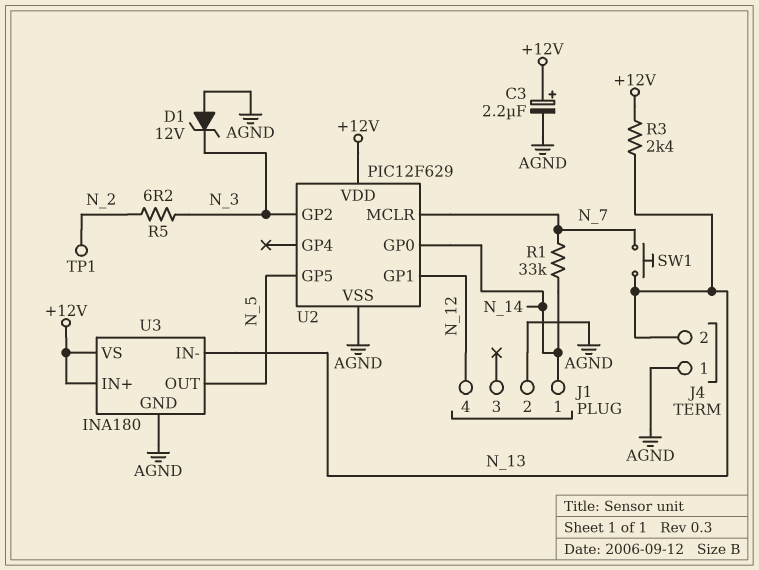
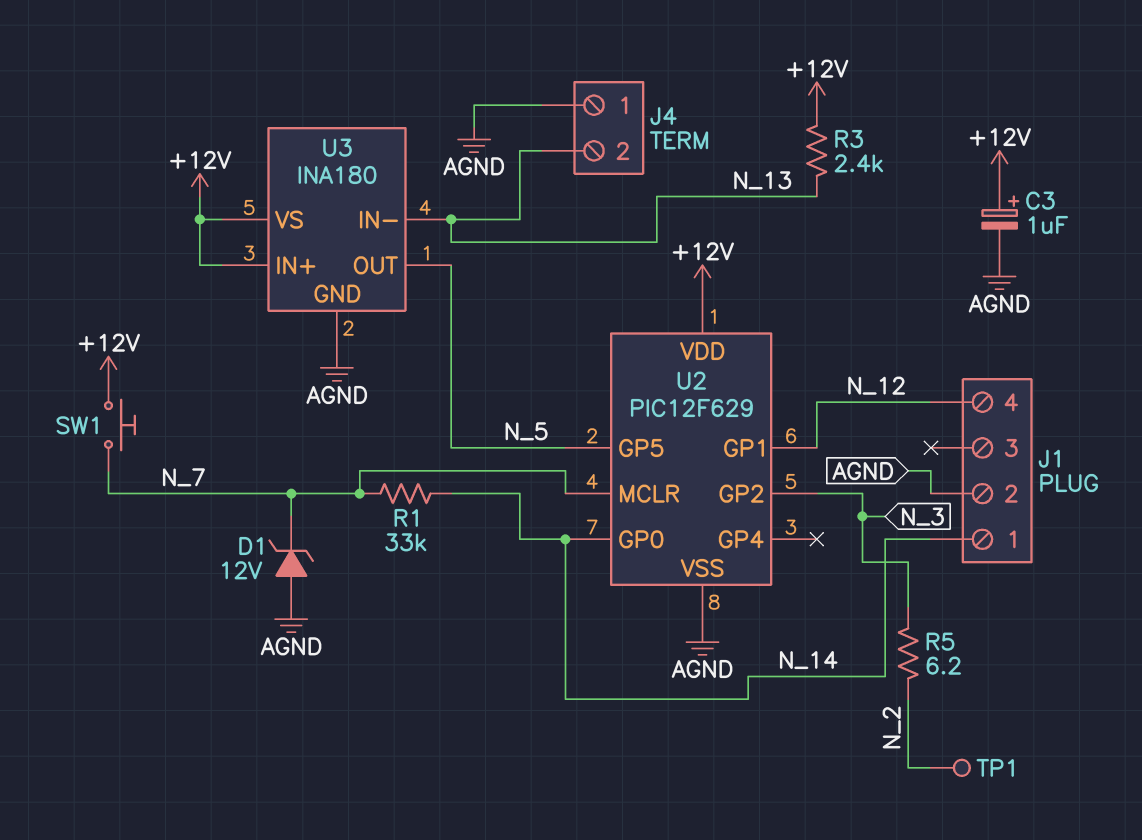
C3: 2.2uF (plus +12V, minus AGND) -> 1uF (plus +12V, minus AGND)
D1: zener 12V (A AGND, K N_3) -> zener 12V (A AGND, K N_7)
SW1: button (N_7, N_13) -> button (+12V, N_7)

